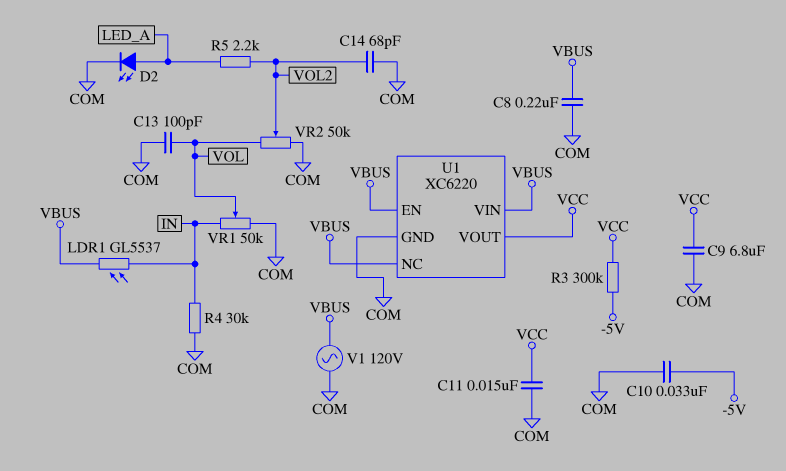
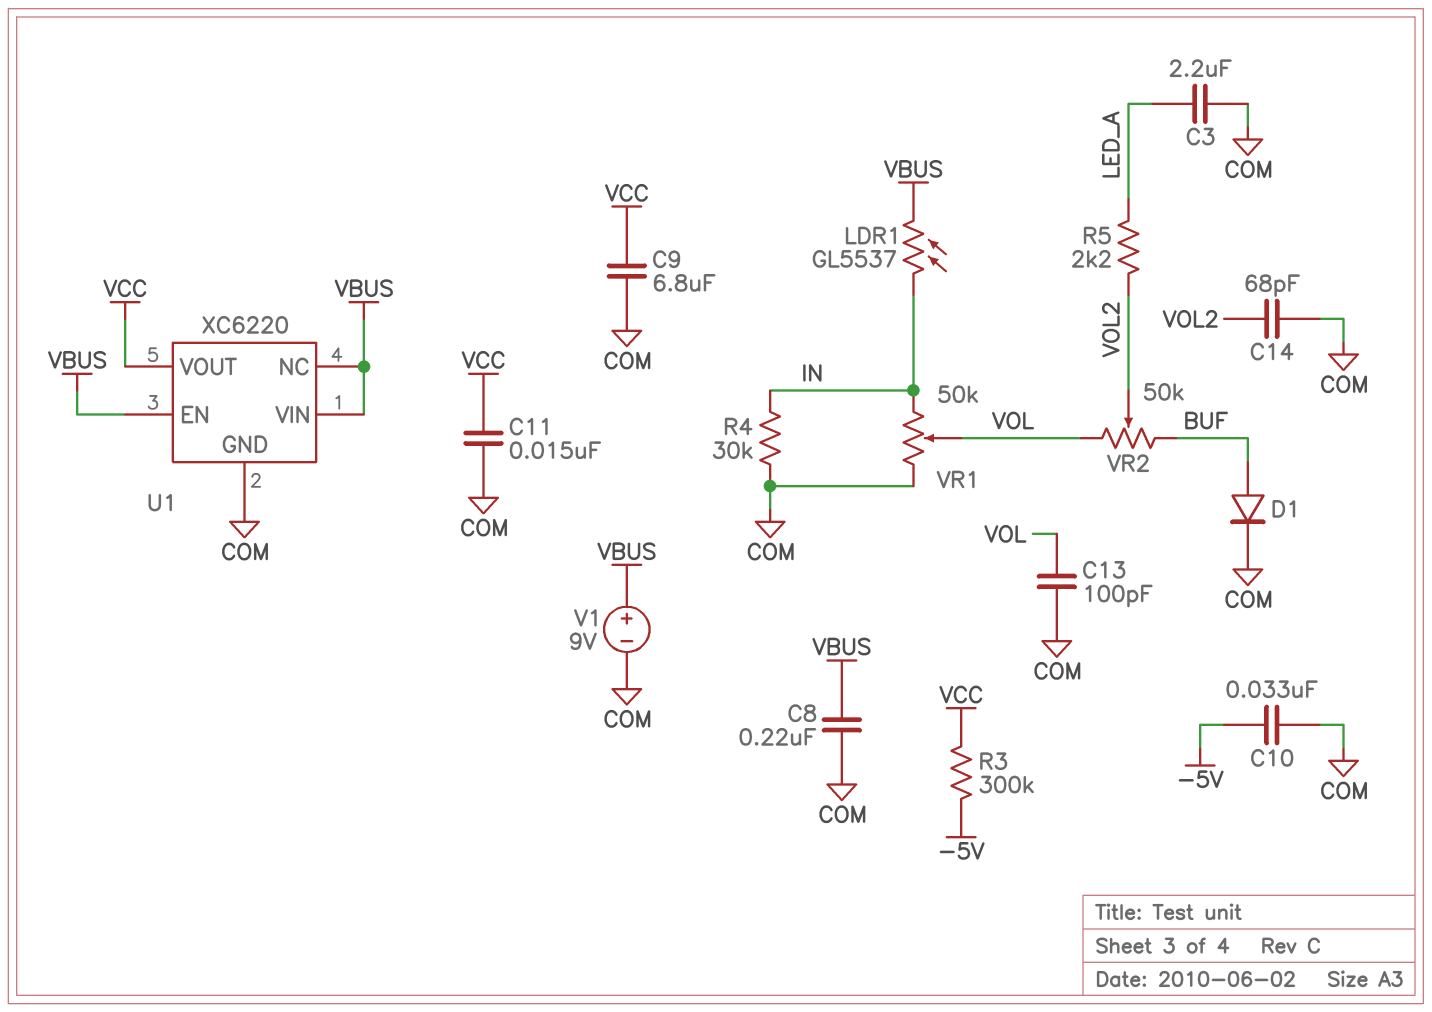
C3: none -> 2.2uF (COM, LED_A)
D1: none -> diode (A BUF, K COM)
D2: LED (A LED_A, K COM) -> none
V1: AC 120V (COM, VBUS) -> 9V (plus VBUS, minus COM)
VR2: 50k (COM, VOL, wiper VOL2) -> 50k (BUF, VOL, wiper VOL2)

